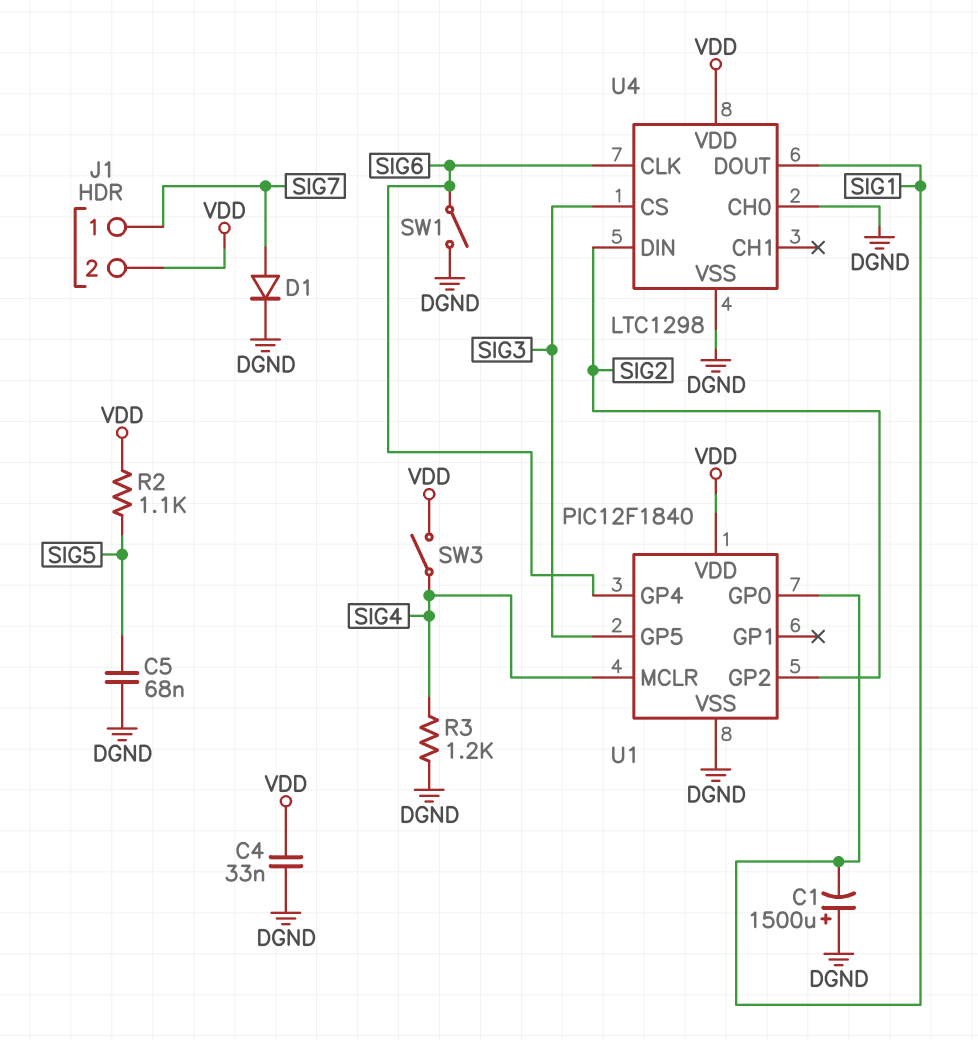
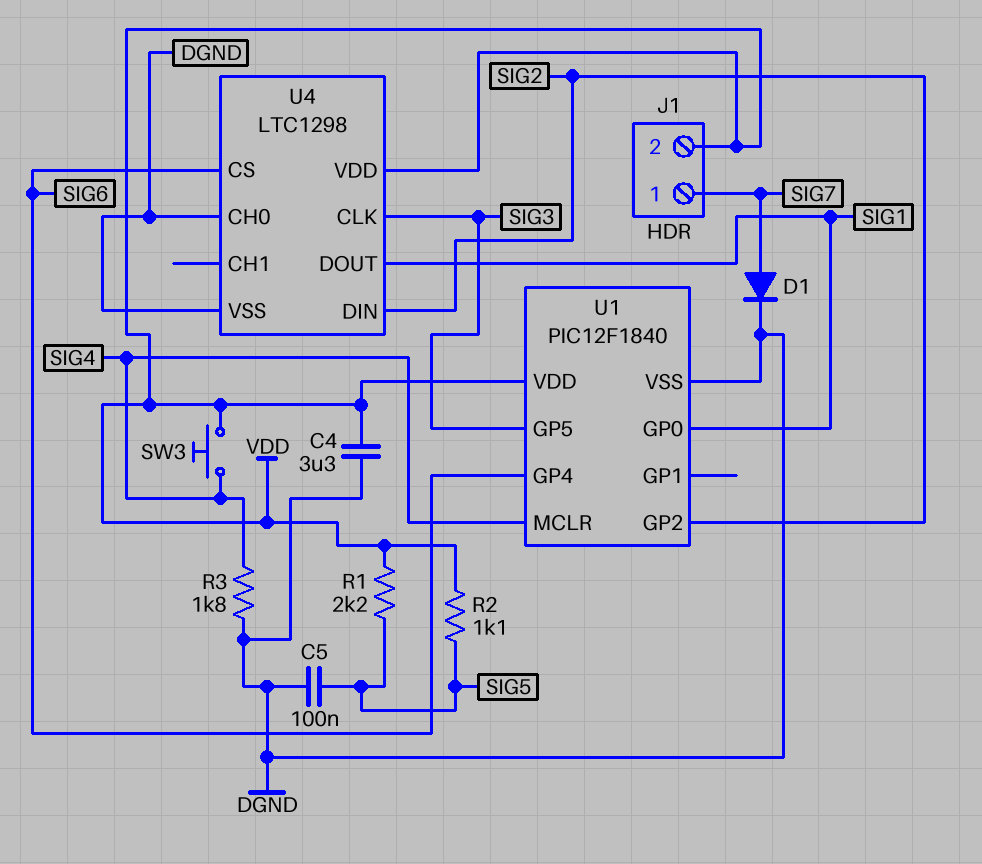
C1: 1500uF (plus DGND, minus SIG1) -> none
C4: 33nF (DGND, VDD) -> 3.3uF (DGND, VDD)
C5: 68nF (DGND, SIG5) -> 100nF (DGND, SIG5)
R1: none -> 2.2k (SIG5, VDD)
R3: 1.2k (DGND, SIG4) -> 1.8k (DGND, SIG4)
SW1: switch (DGND, SIG6) -> none
SW3: switch (SIG4, VDD) -> button (SIG4, VDD)
U4 pin CLK: SIG6 -> SIG3
U4 pin CS: SIG3 -> SIG6

